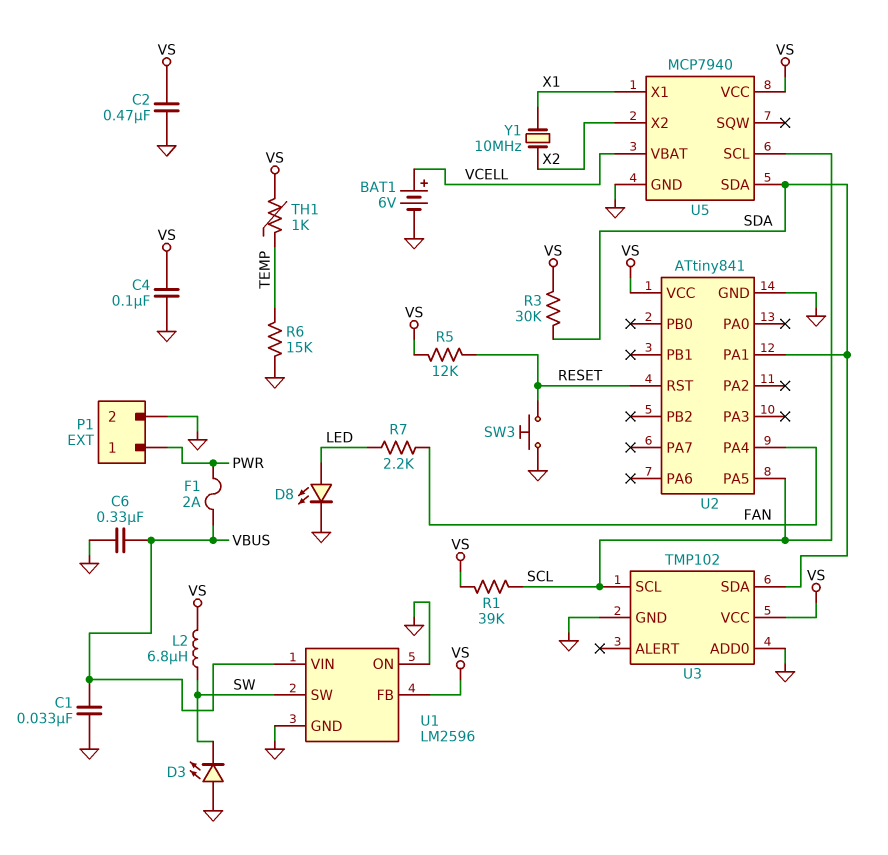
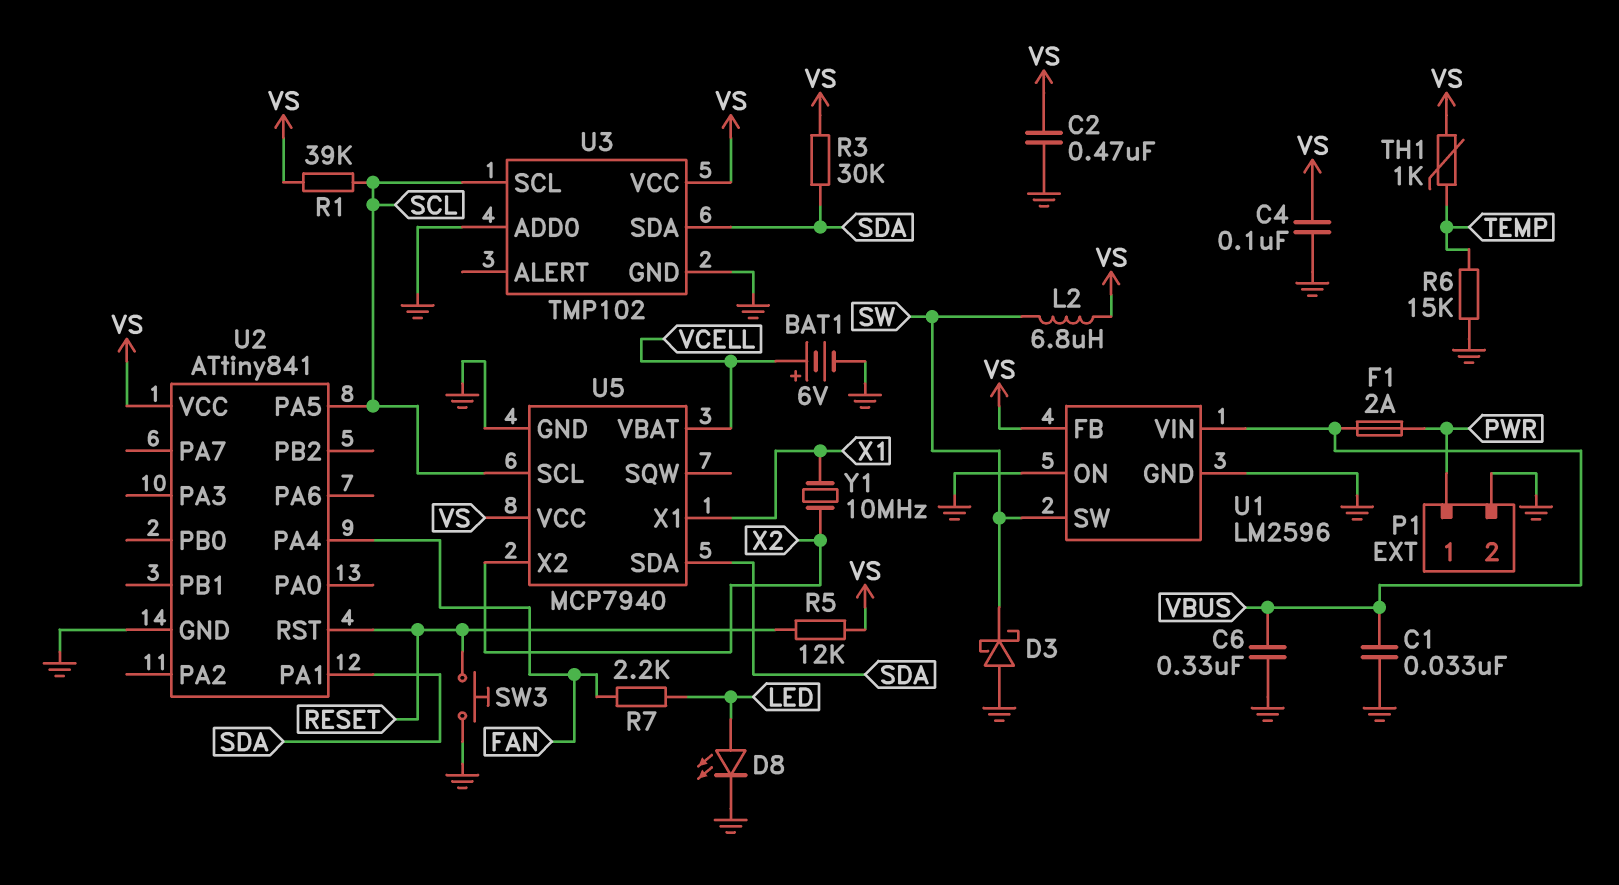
D3: LED (A GND, K SW) -> schottky (A GND, K SW)

